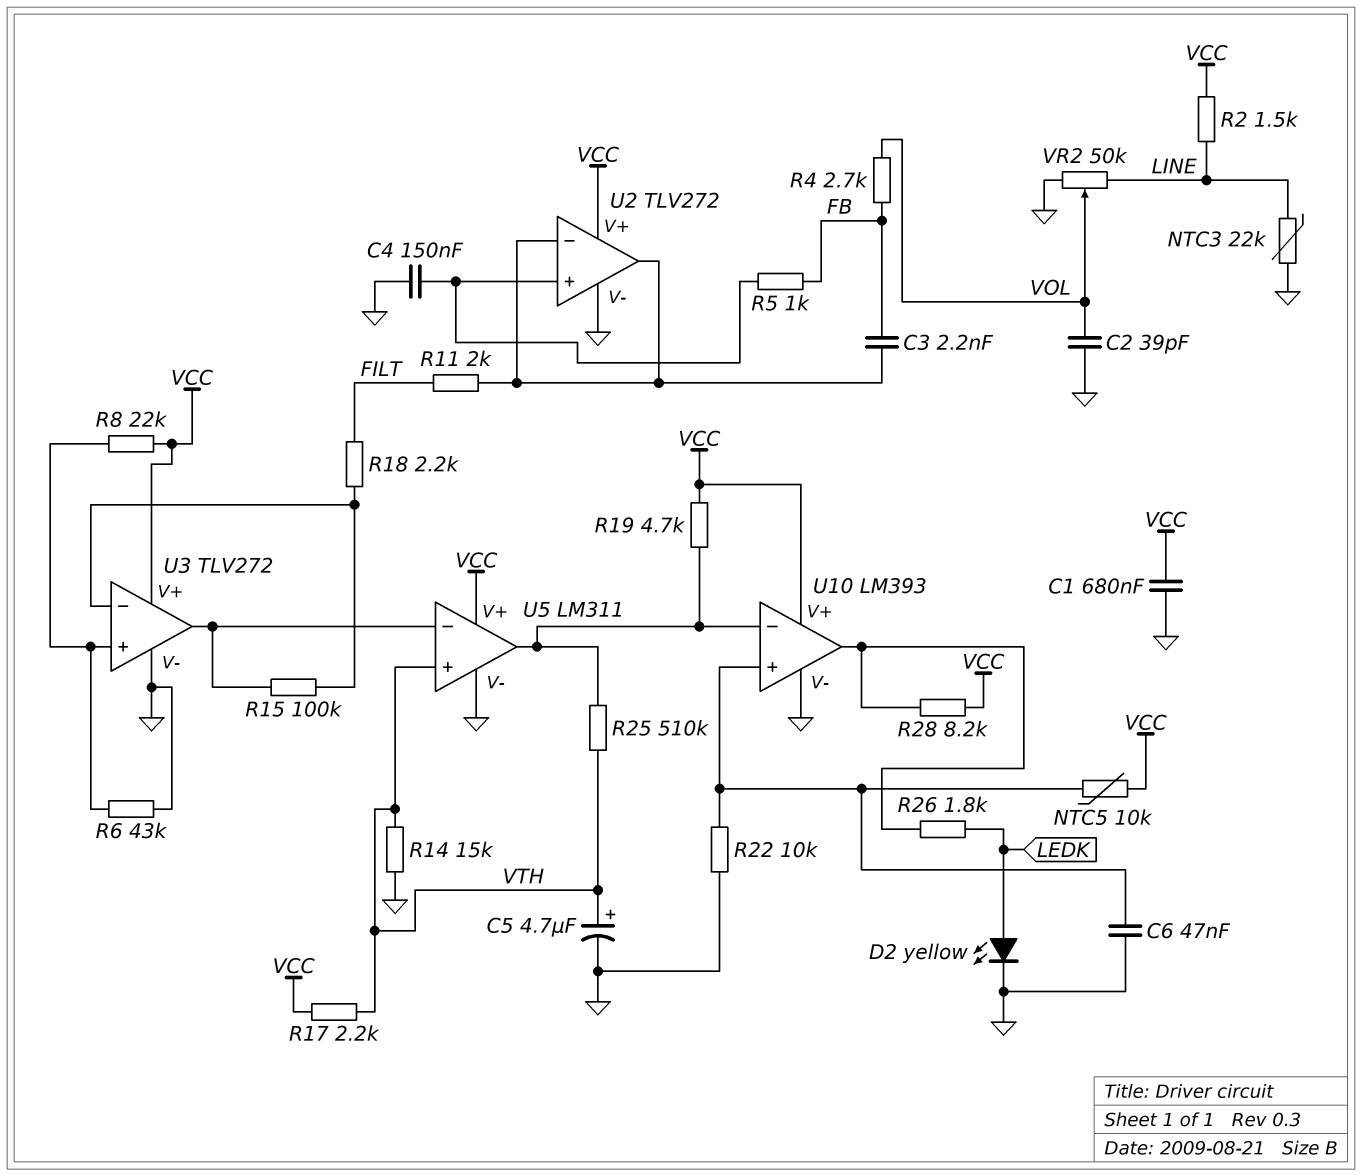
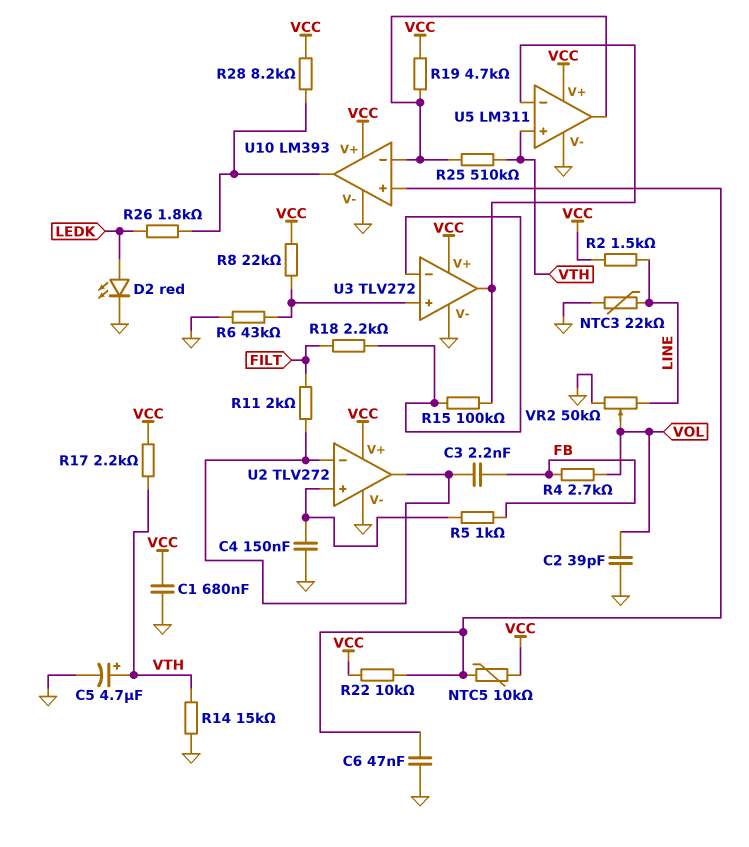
D2: LED yellow (A LEDK, K GND) -> LED red (A LEDK, K GND)
R22: 10k (GND, U10/in+) -> 10k (U10/in+, VCC)

